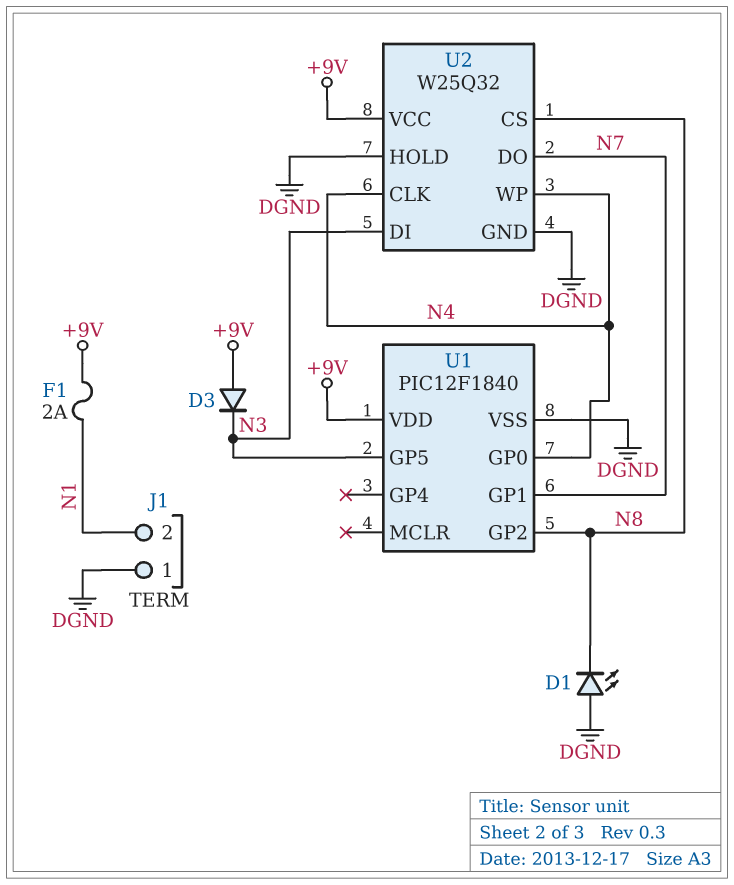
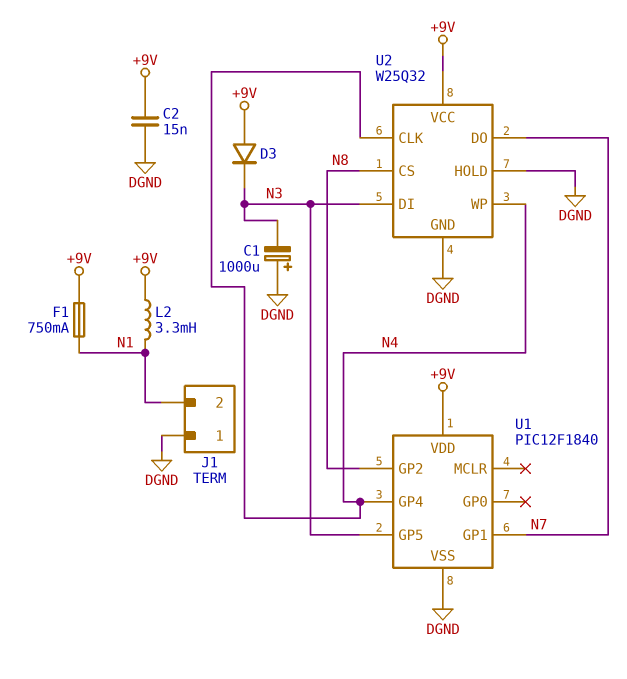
C1: none -> 1000uF (plus DGND, minus N3)
C2: none -> 15nF (+9V, DGND)
D1: LED (A DGND, K N8) -> none
F1: 2A (+9V, N1) -> 750mA (+9V, N1)
L2: none -> 3.3mH (+9V, N1)
U1 pin GP0: N4 -> none
U1 pin GP4: none -> N4

